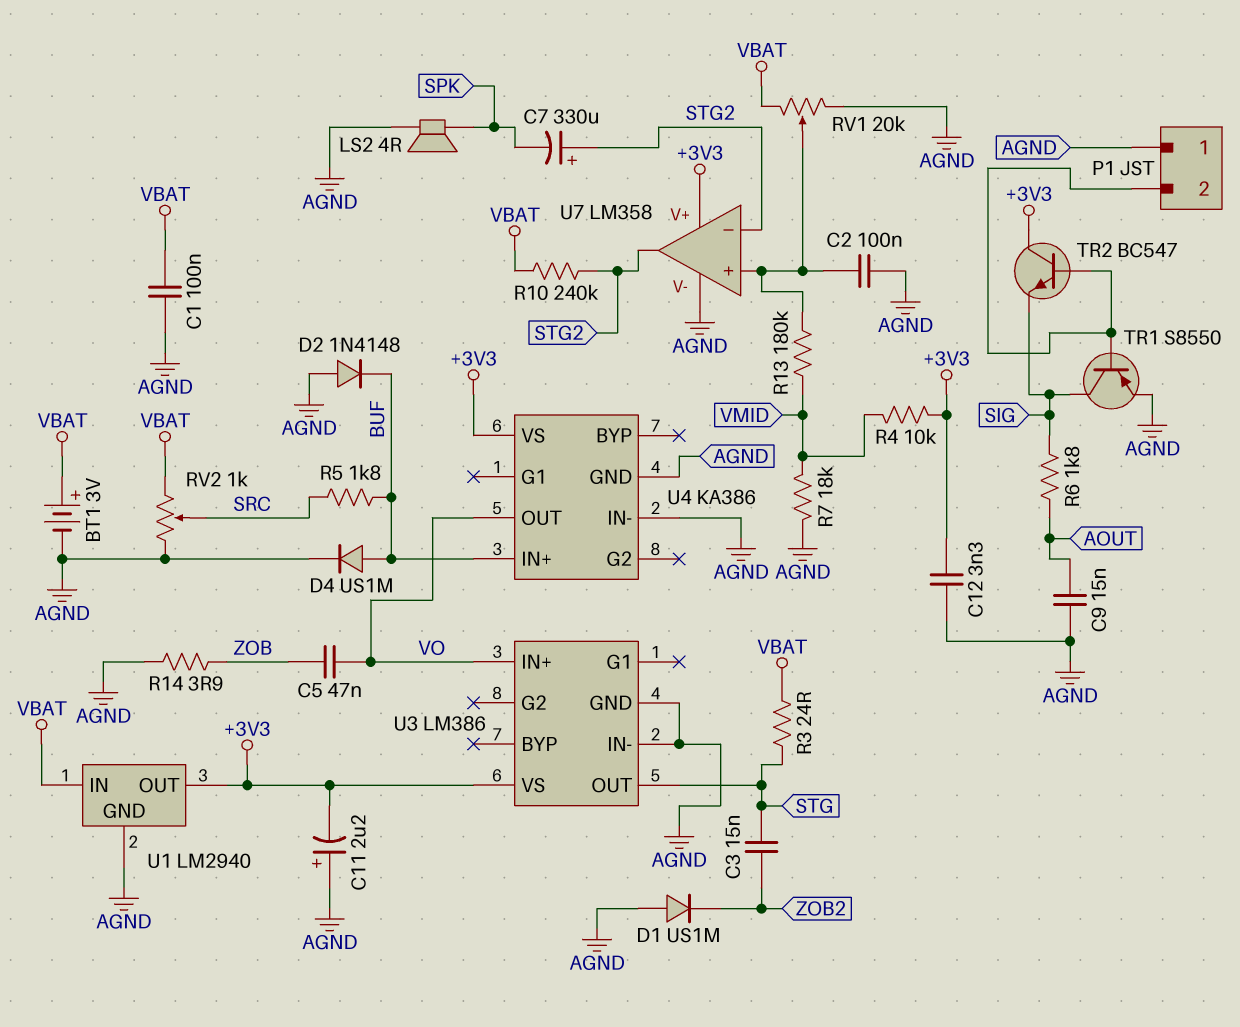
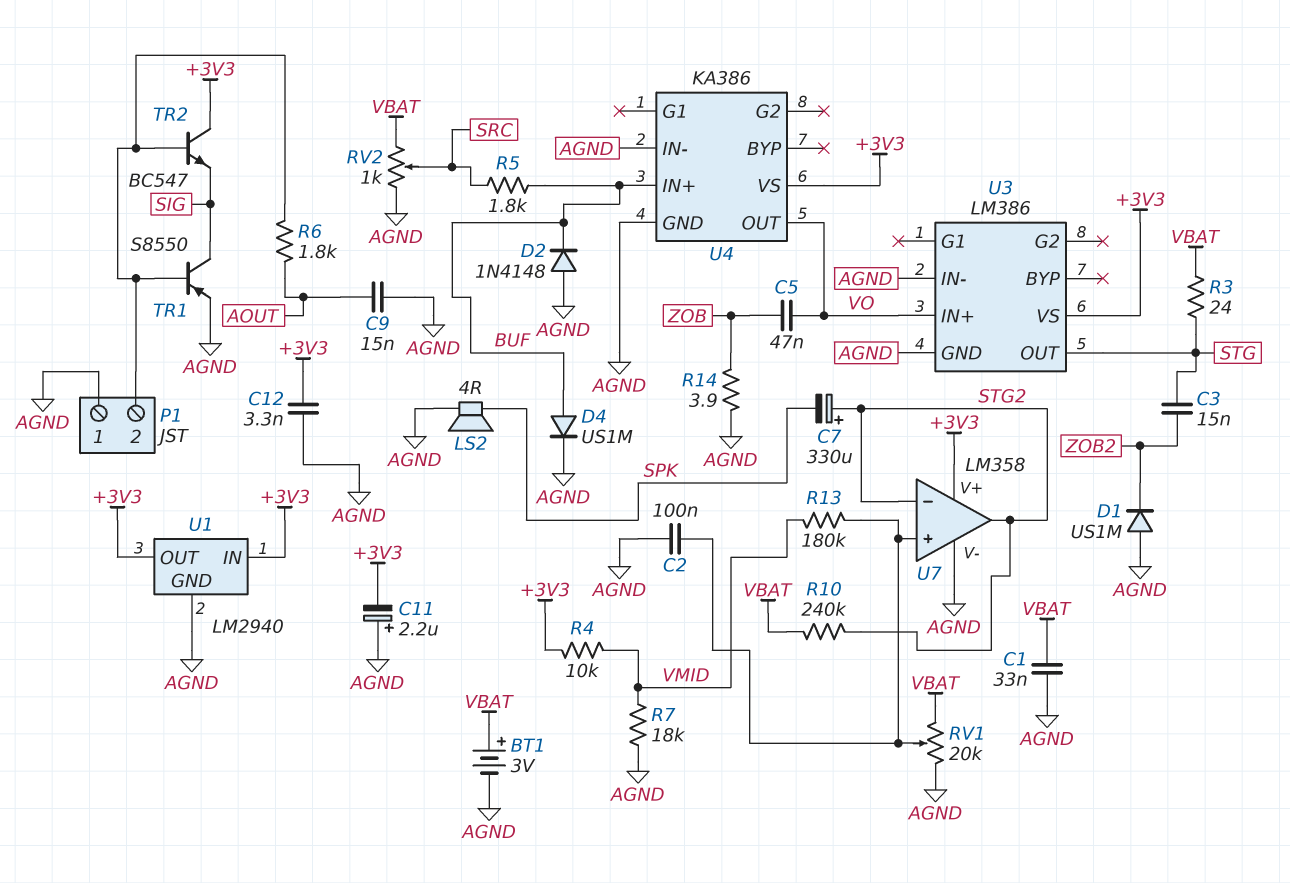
C1: 100nF (AGND, VBAT) -> 33nF (AGND, VBAT)
R6: 1.8k (AOUT, SIG) -> 1.8k (AOUT, P1/2)
U1 pin IN: VBAT -> +3V3

